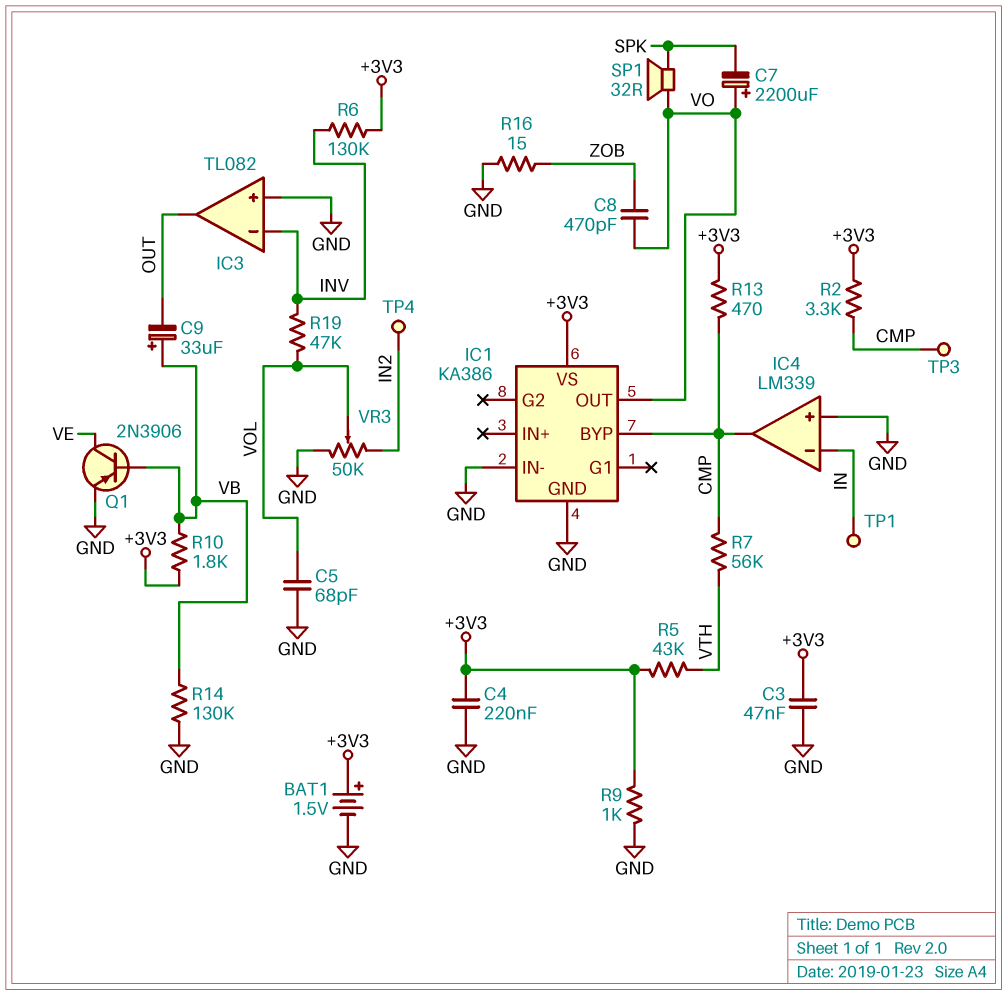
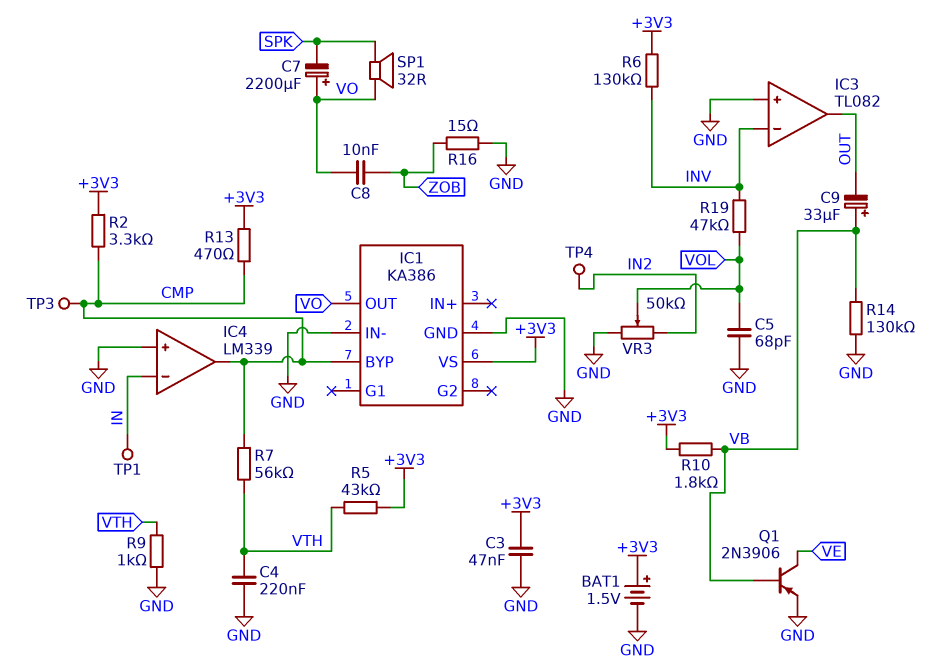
C4: 220nF (+3V3, GND) -> 220nF (GND, VTH)
C8: 470pF (VO, ZOB) -> 10nF (VO, ZOB)
R9: 1k (+3V3, GND) -> 1k (GND, VTH)

